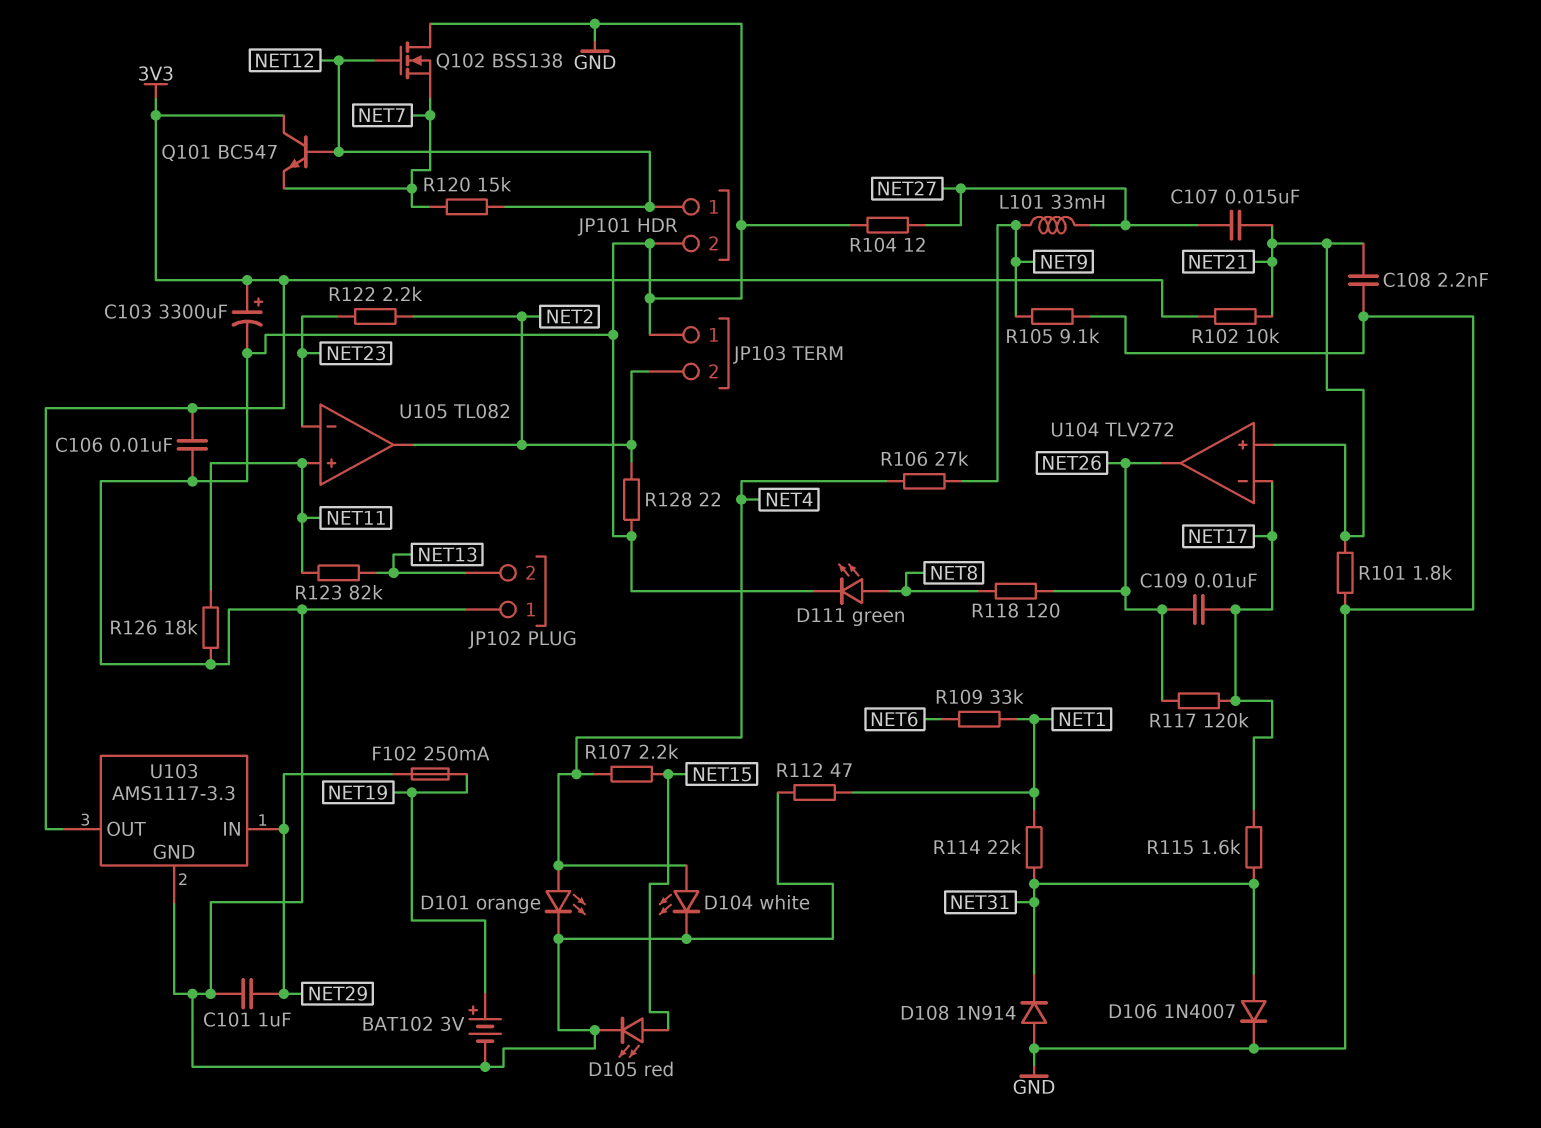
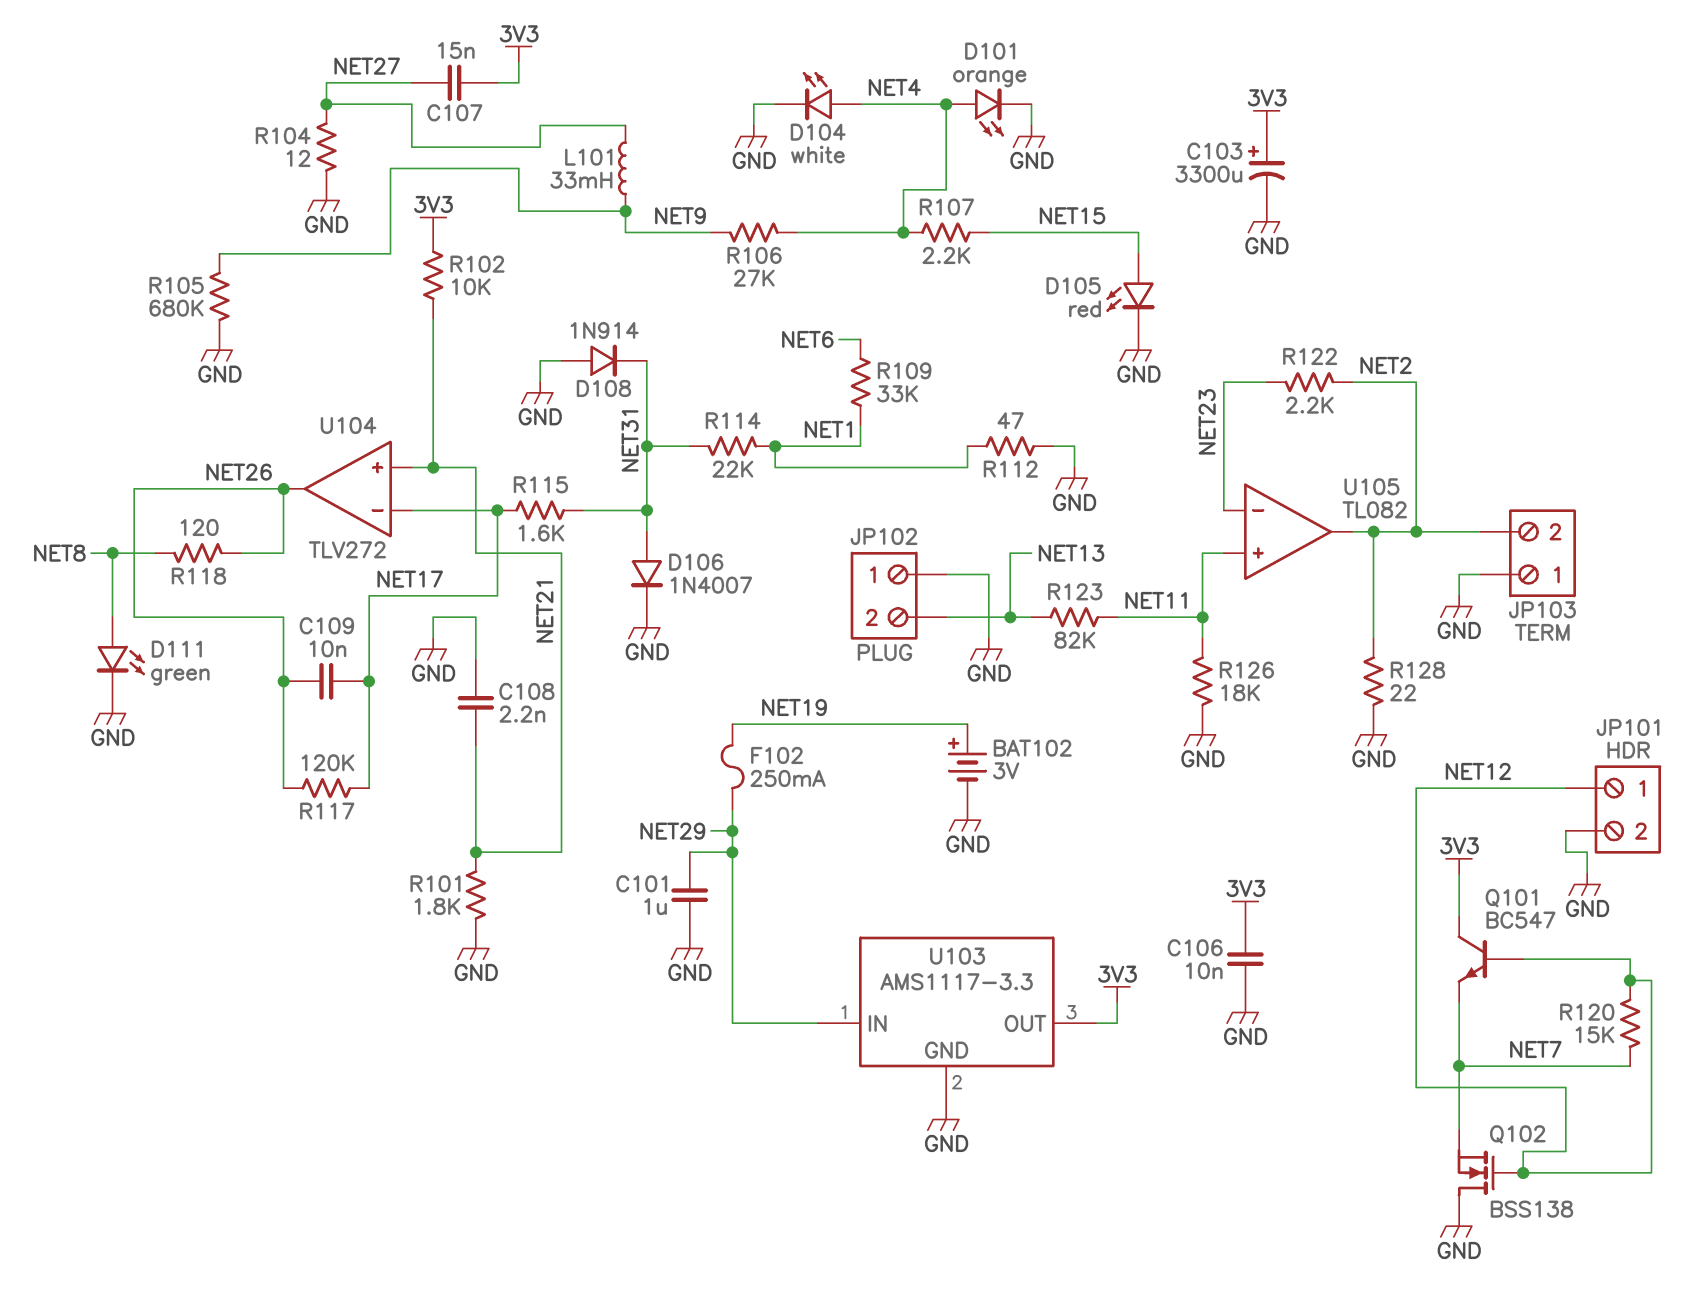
C107: 15nF (NET21, NET27) -> 15nF (3V3, NET27)
R105: 9.1k (GND, NET9) -> 680k (GND, NET9)

